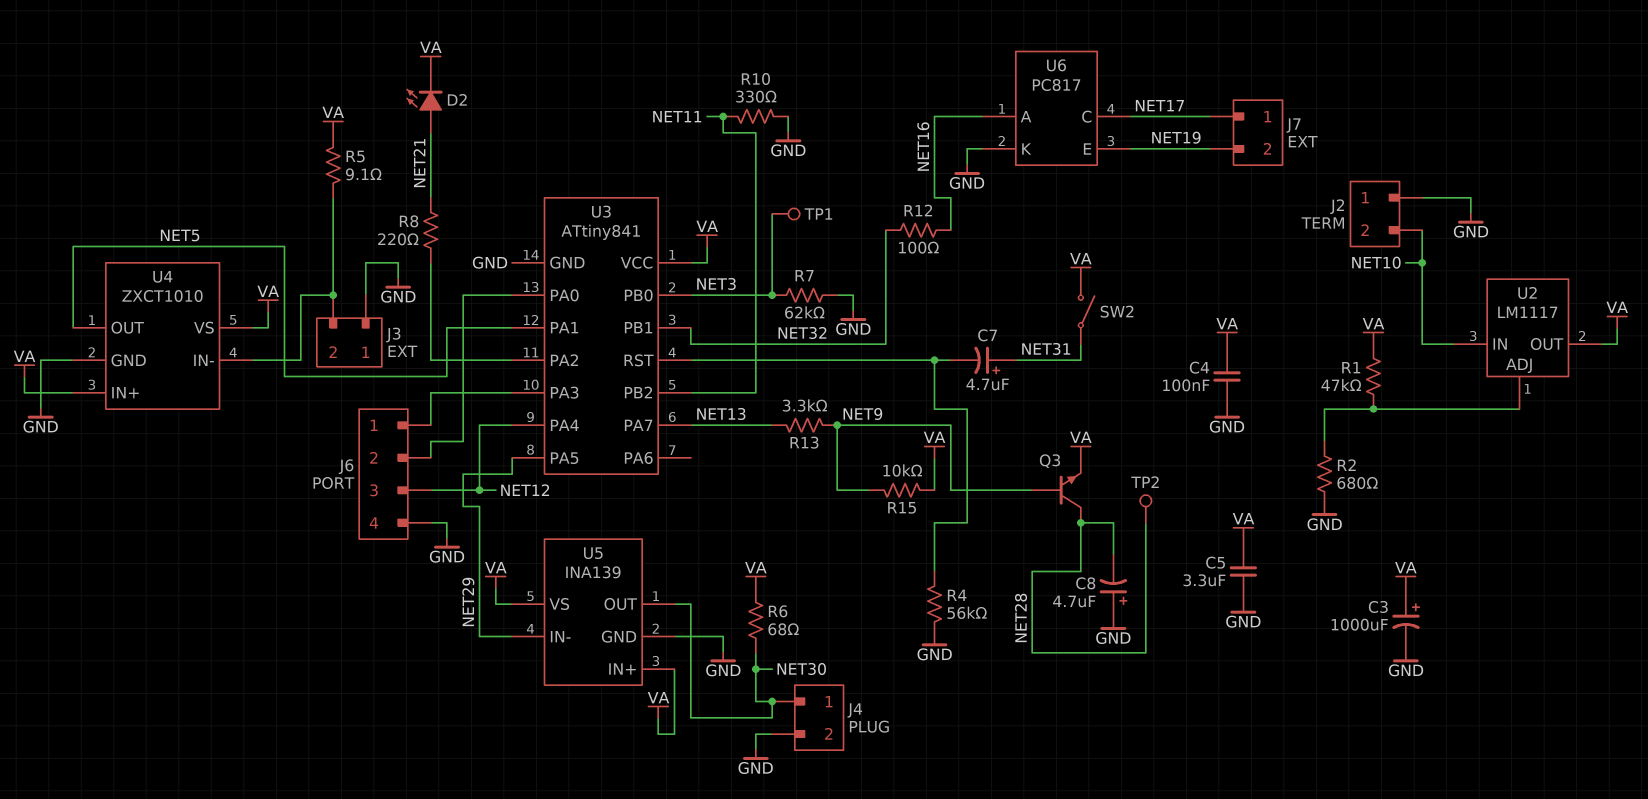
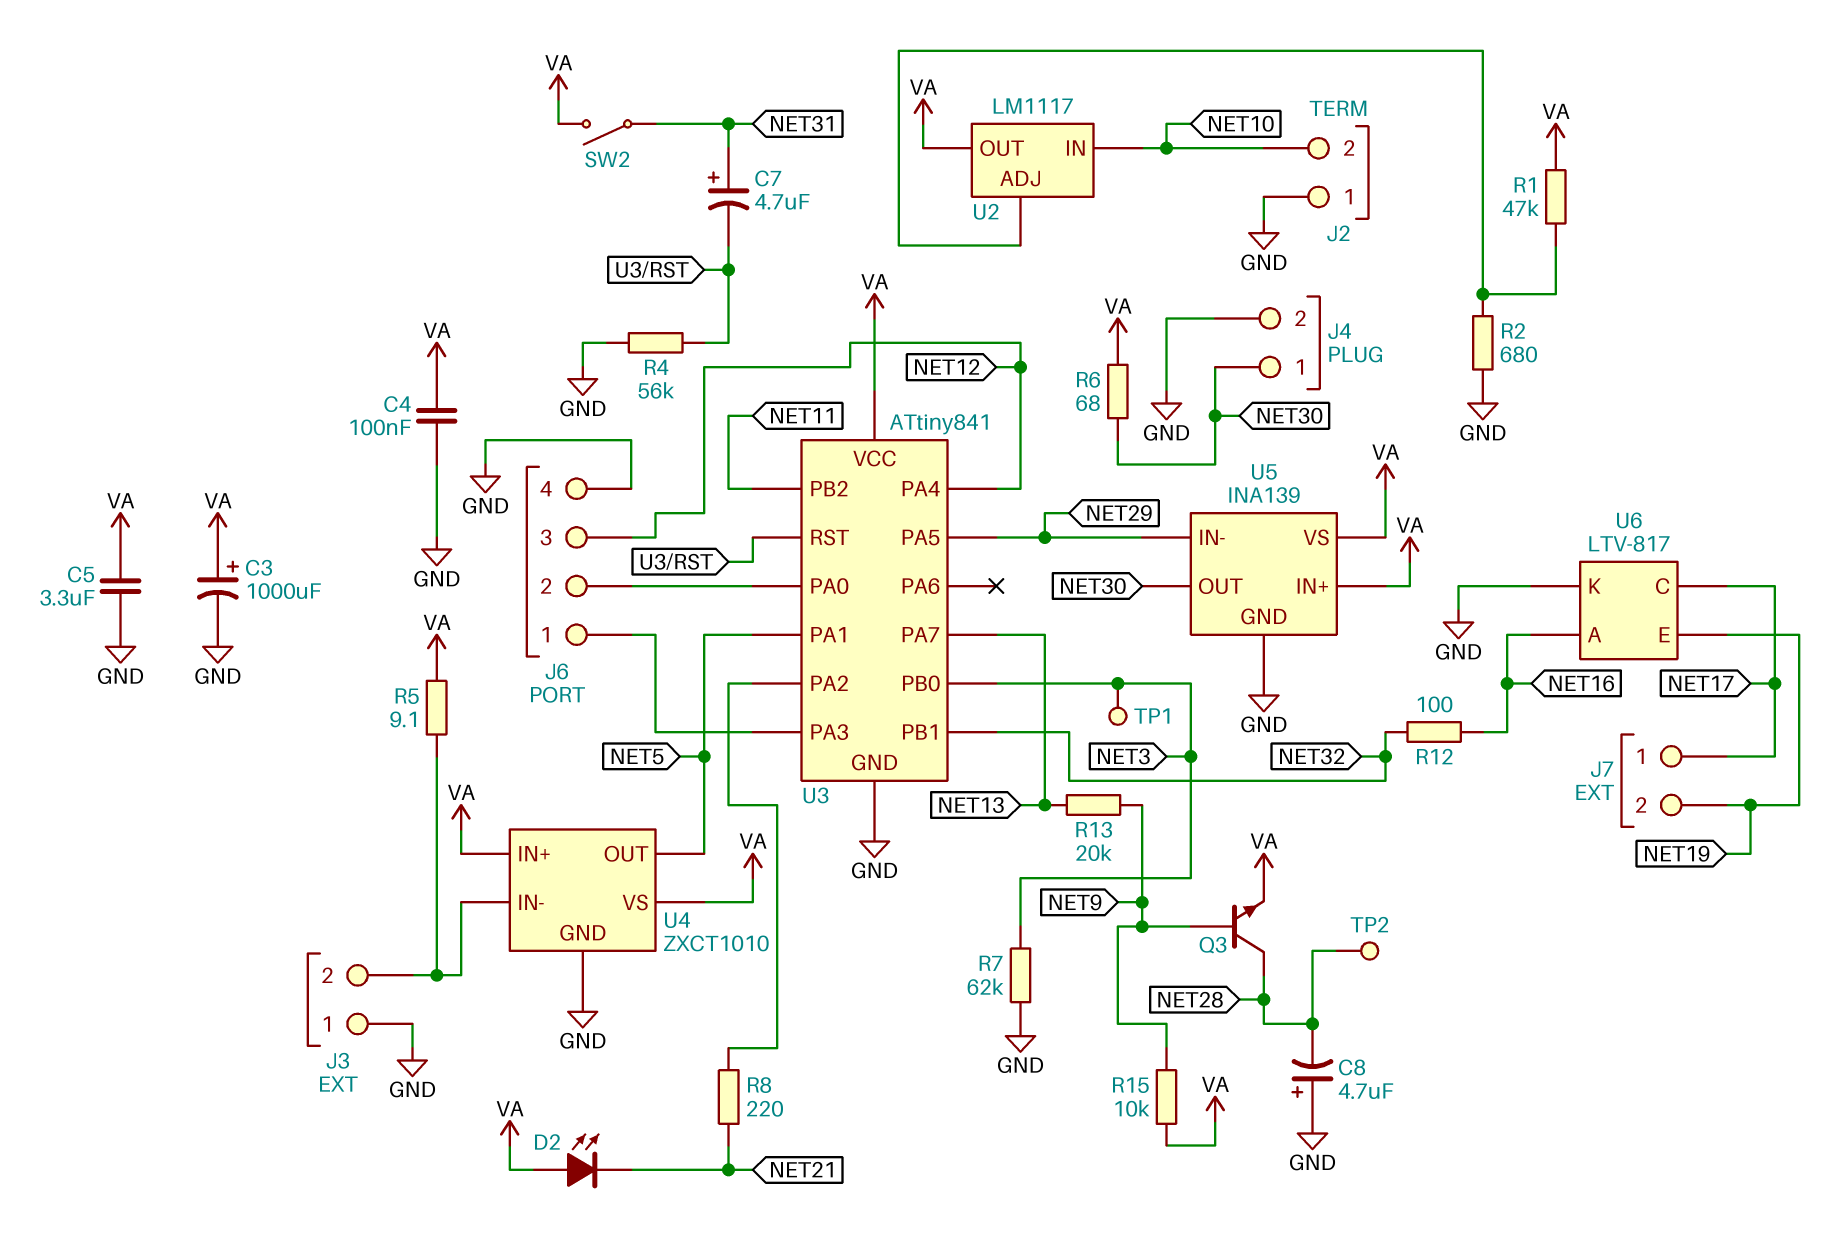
D2: LED (A NET21, K VA) -> LED (A VA, K NET21)
R10: 330 (GND, NET11) -> none
R13: 3.3k (NET9, NET13) -> 20k (NET9, NET13)
U6: PC817 -> LTV-817

